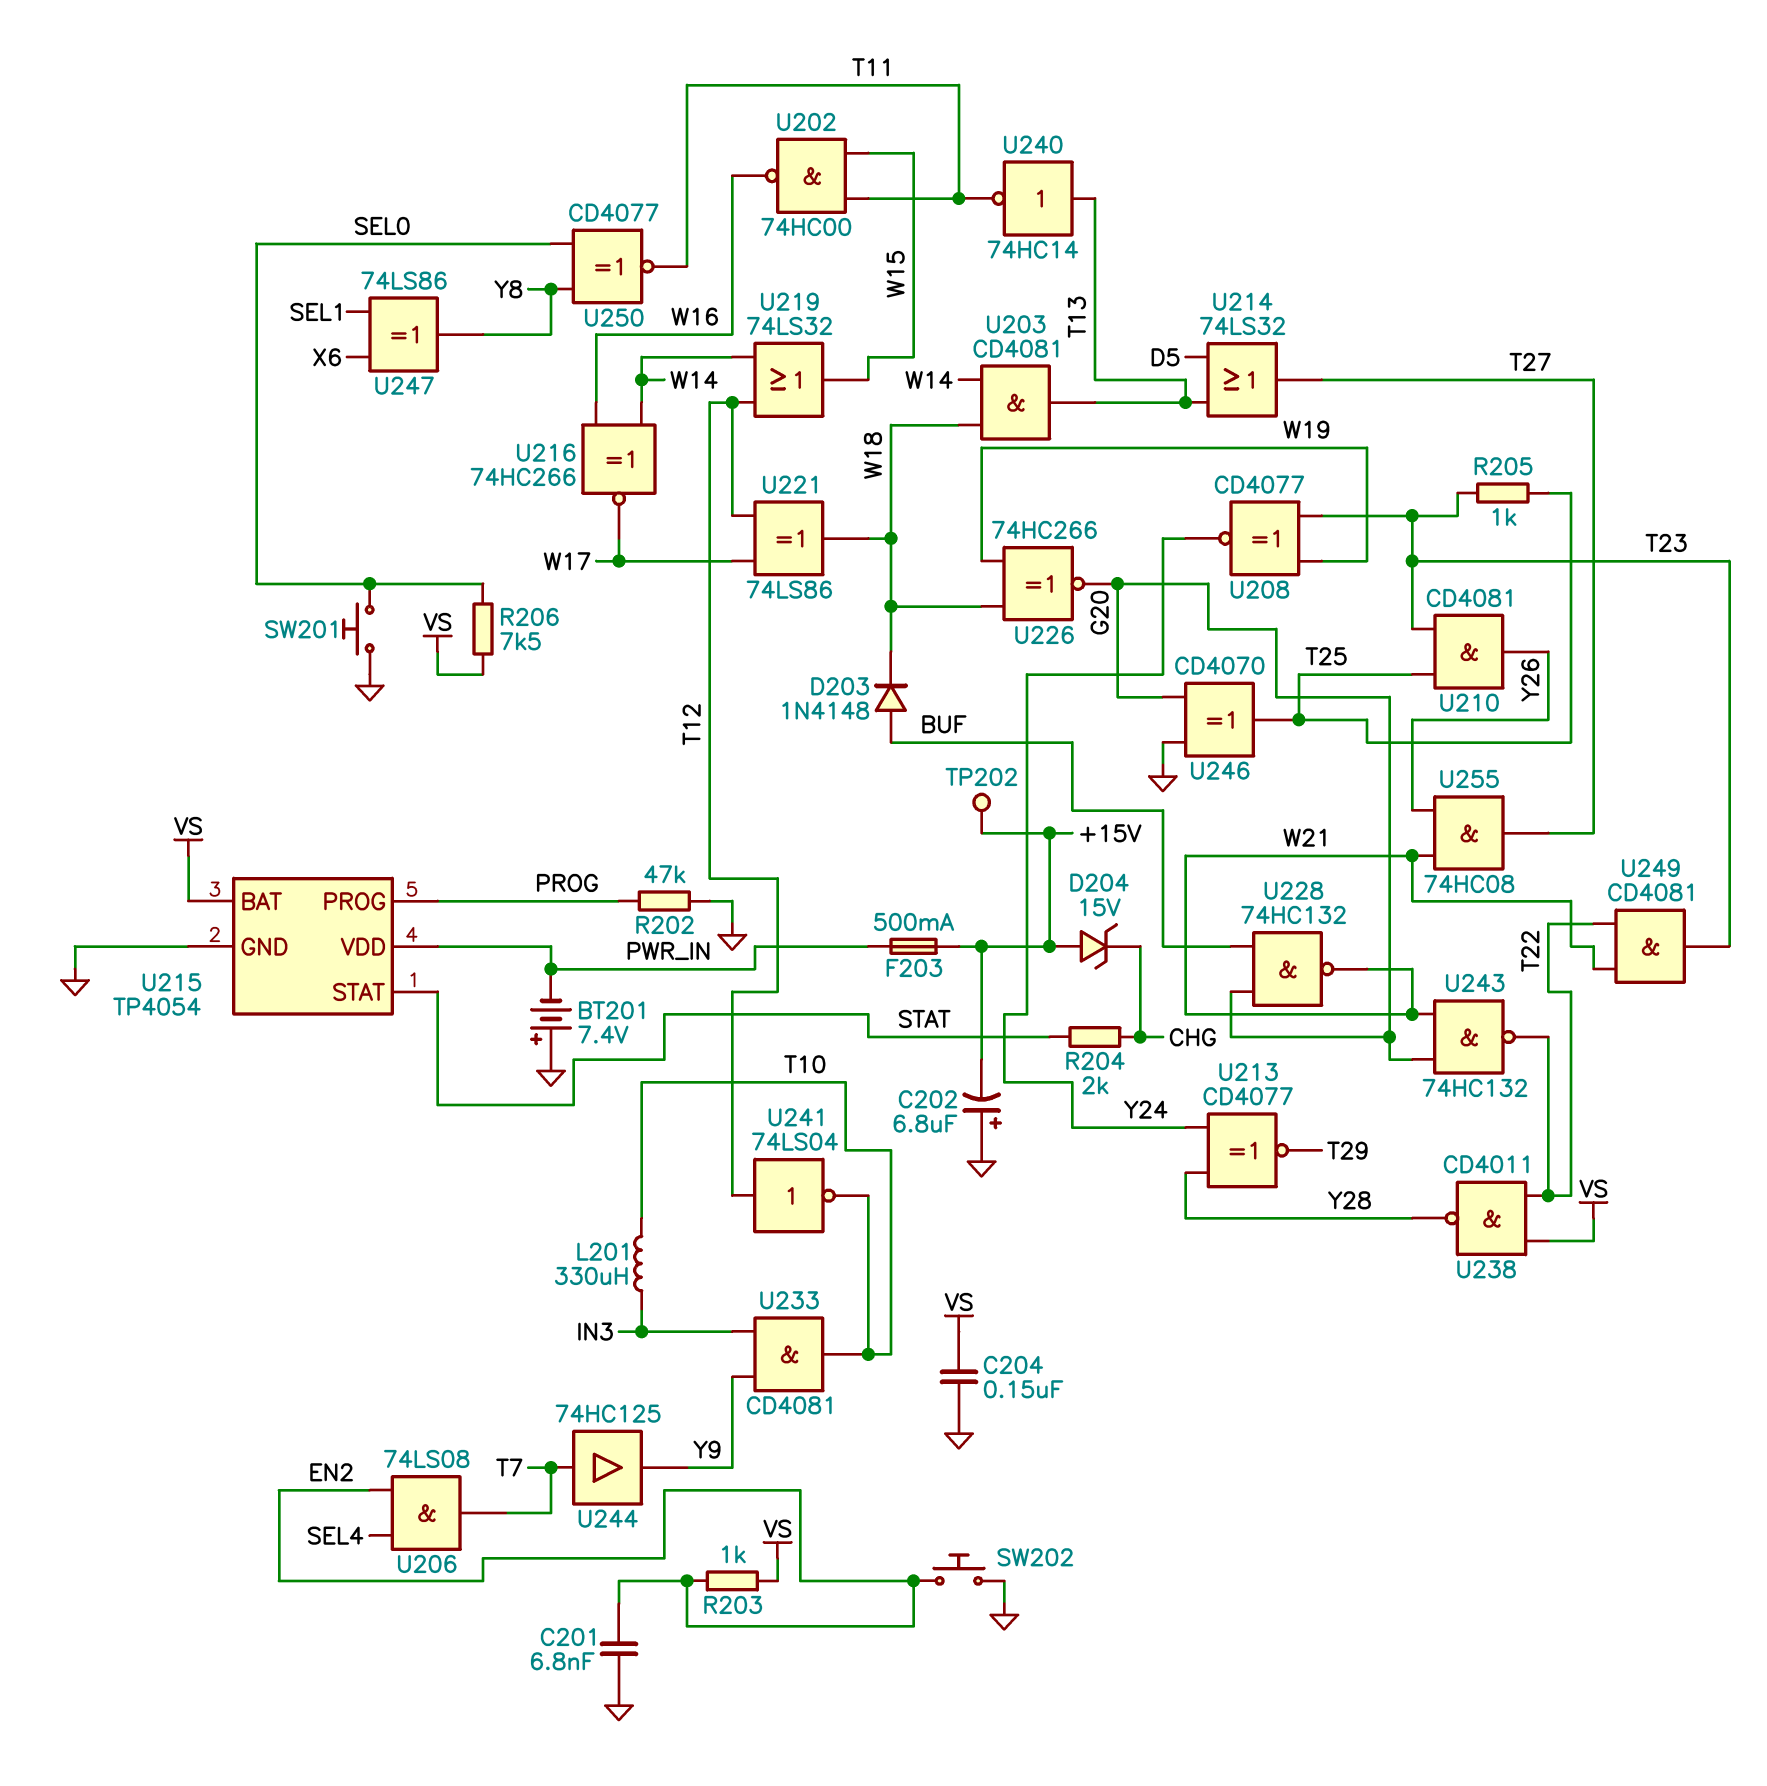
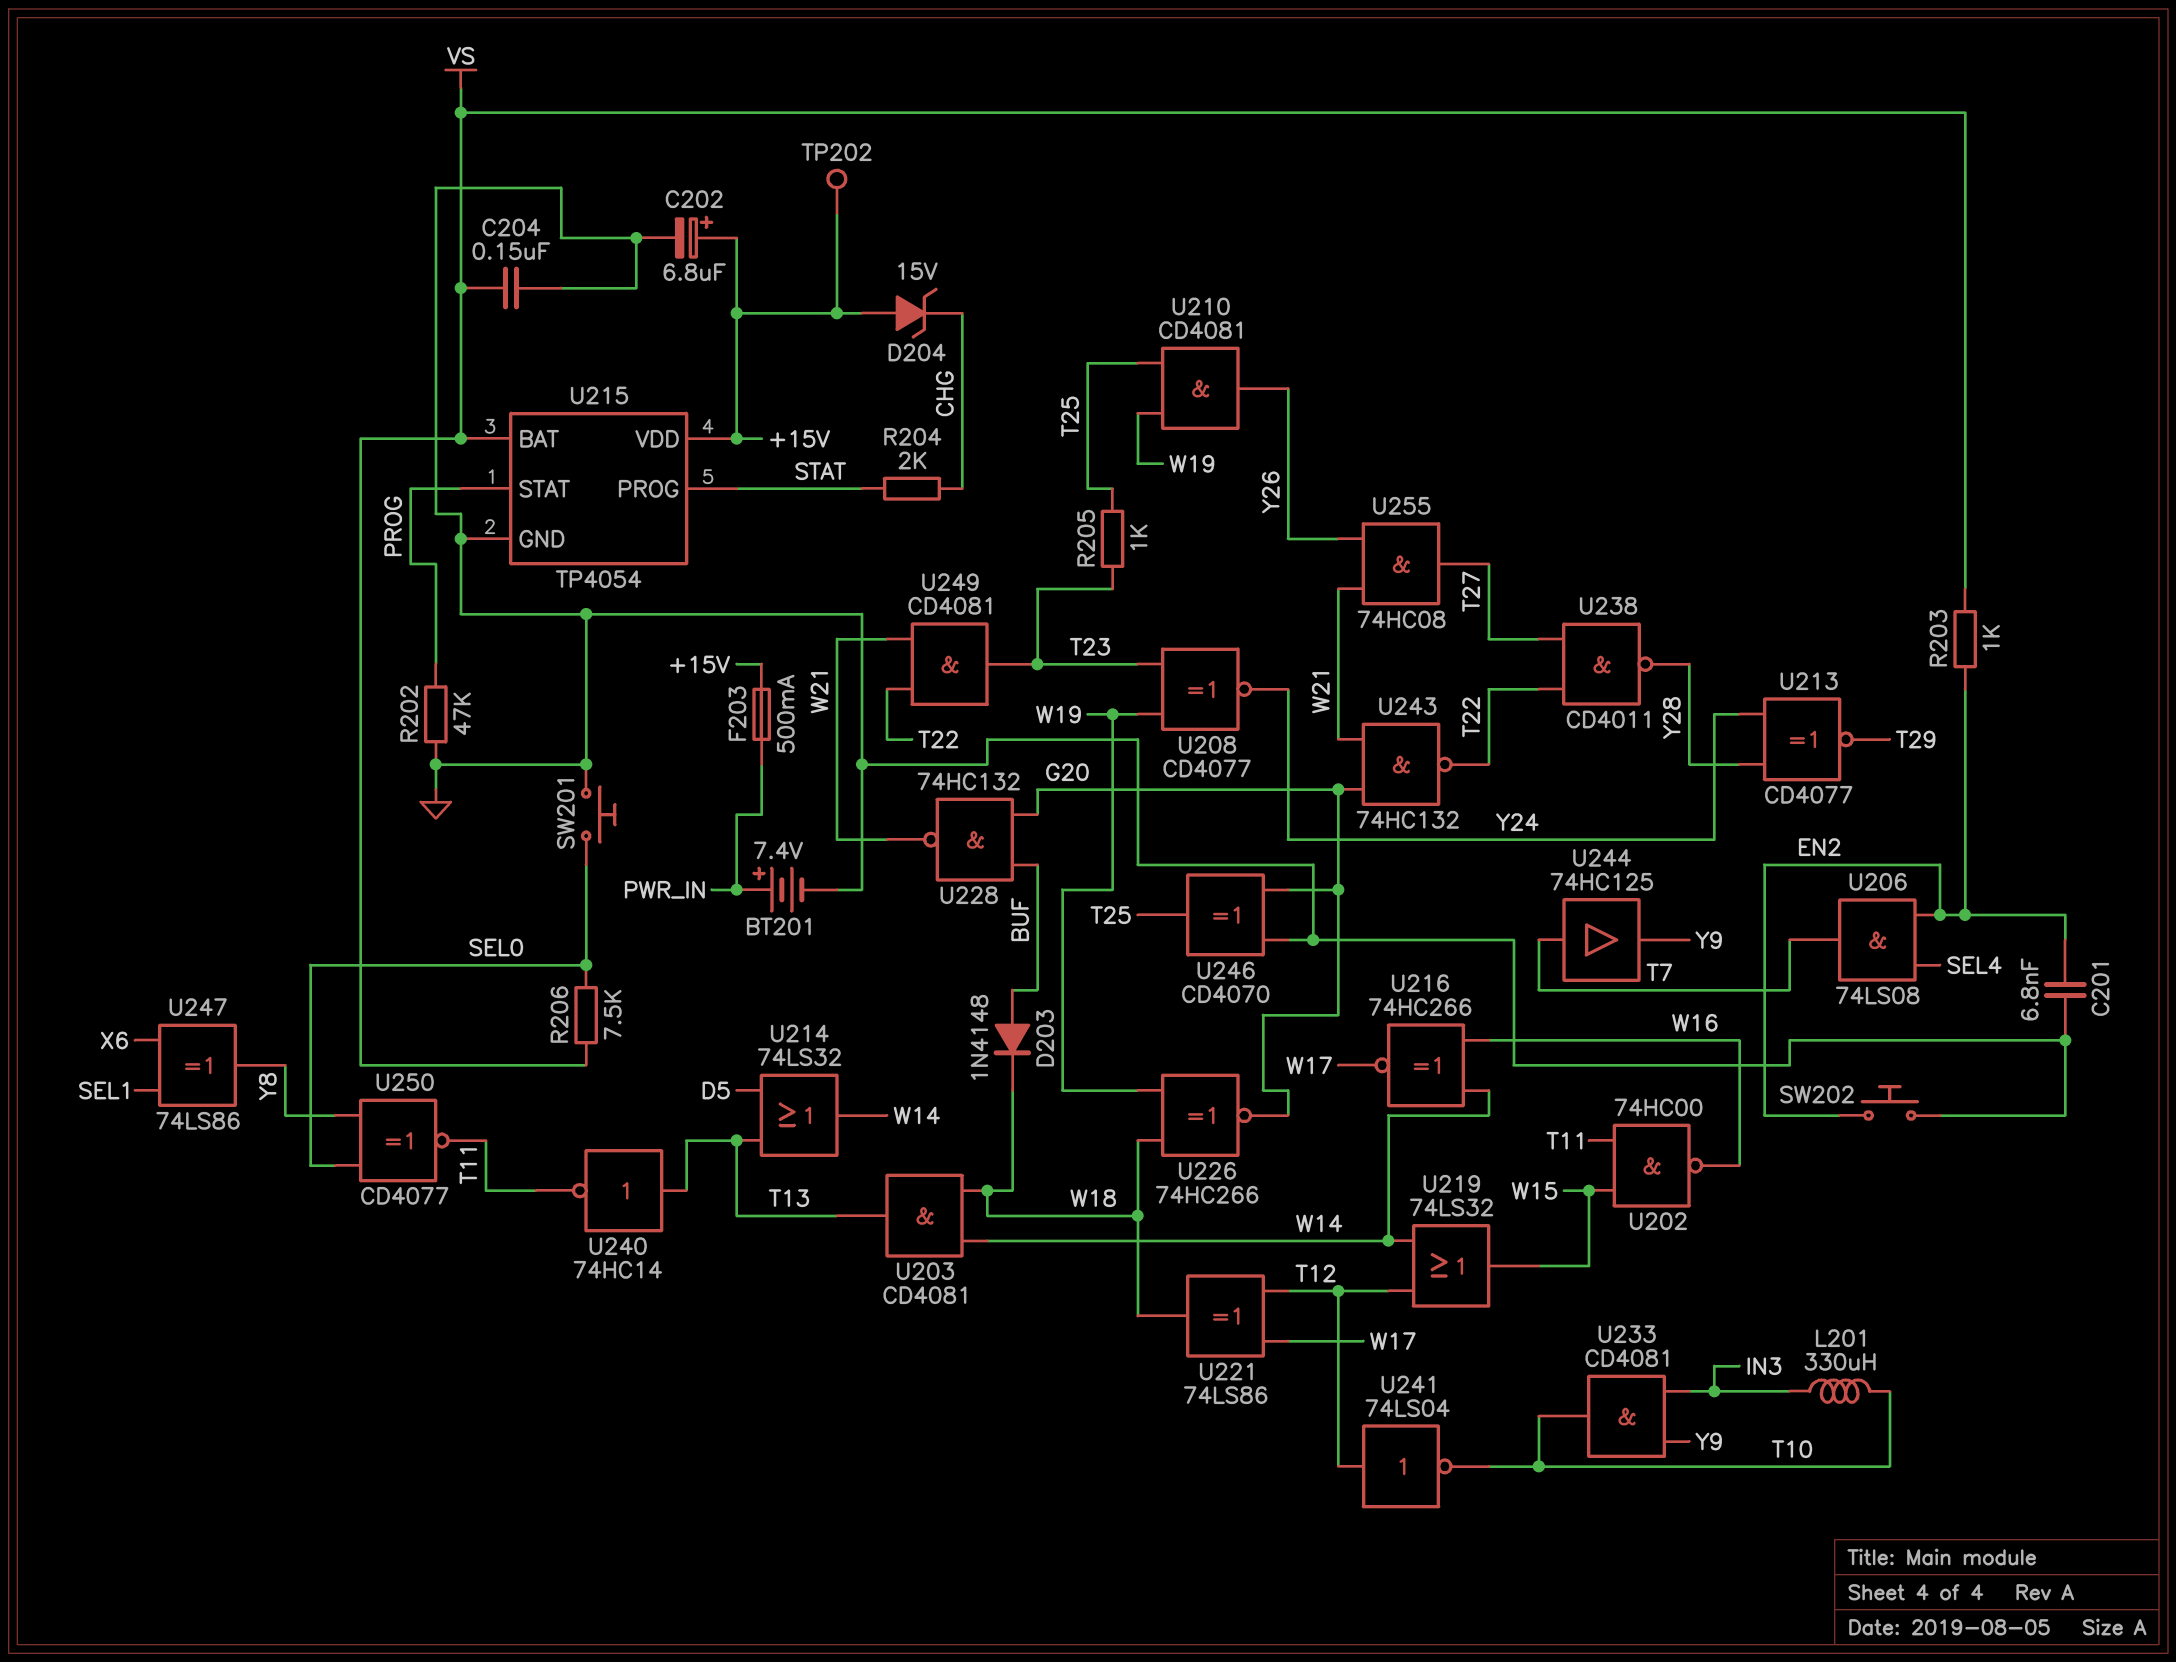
BT201: 7.4V (plus GND, minus PWR_IN) -> 7.4V (plus PWR_IN, minus GND)
C202: 6.8uF (plus GND, minus +15V) -> 6.8uF (plus +15V, minus GND)
U210: AND CD4081 (in T23, in T25, out Y26) -> AND CD4081 (in T25, in W19, out Y26)
U214: OR 74LS32 (in D5, in T13, out T27) -> OR 74LS32 (in D5, in T13, out W14)
U215 pin PROG: PROG -> STAT
U215 pin STAT: STAT -> PROG
U215 pin VDD: PWR_IN -> +15V
U238: NAND CD4011 (in T22, in VS, out Y28) -> NAND CD4011 (in T22, in T27, out Y28)

